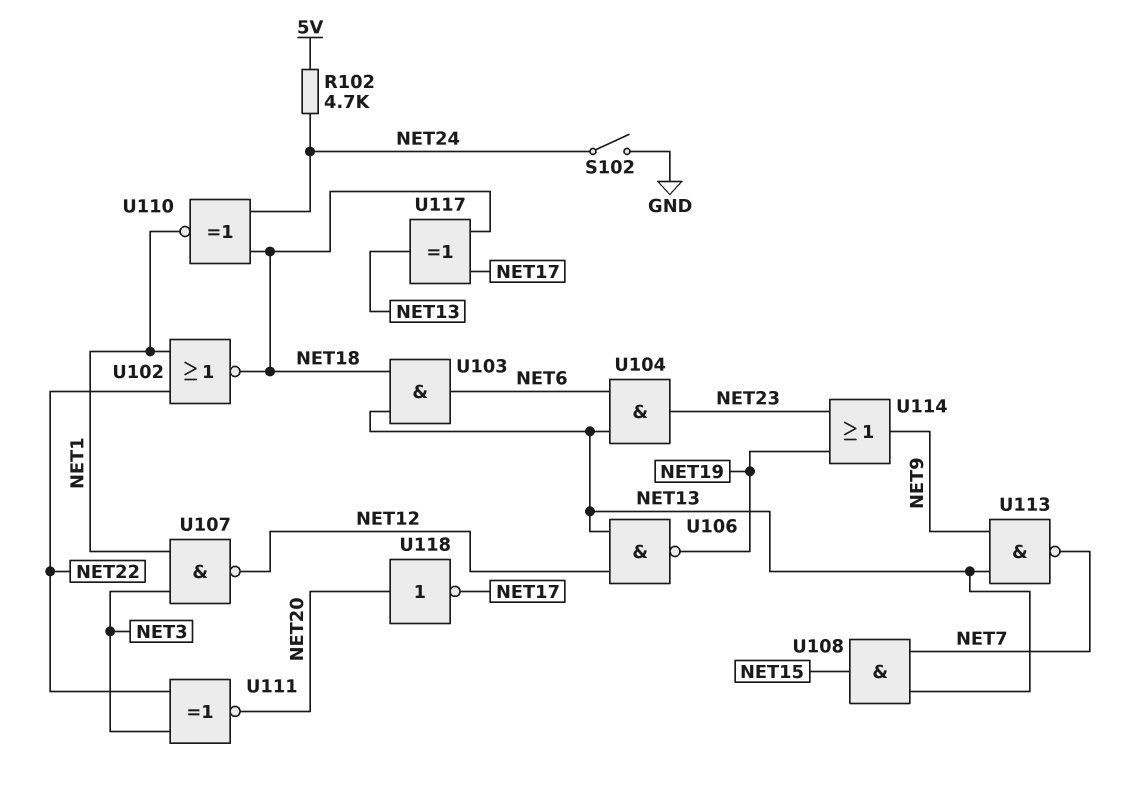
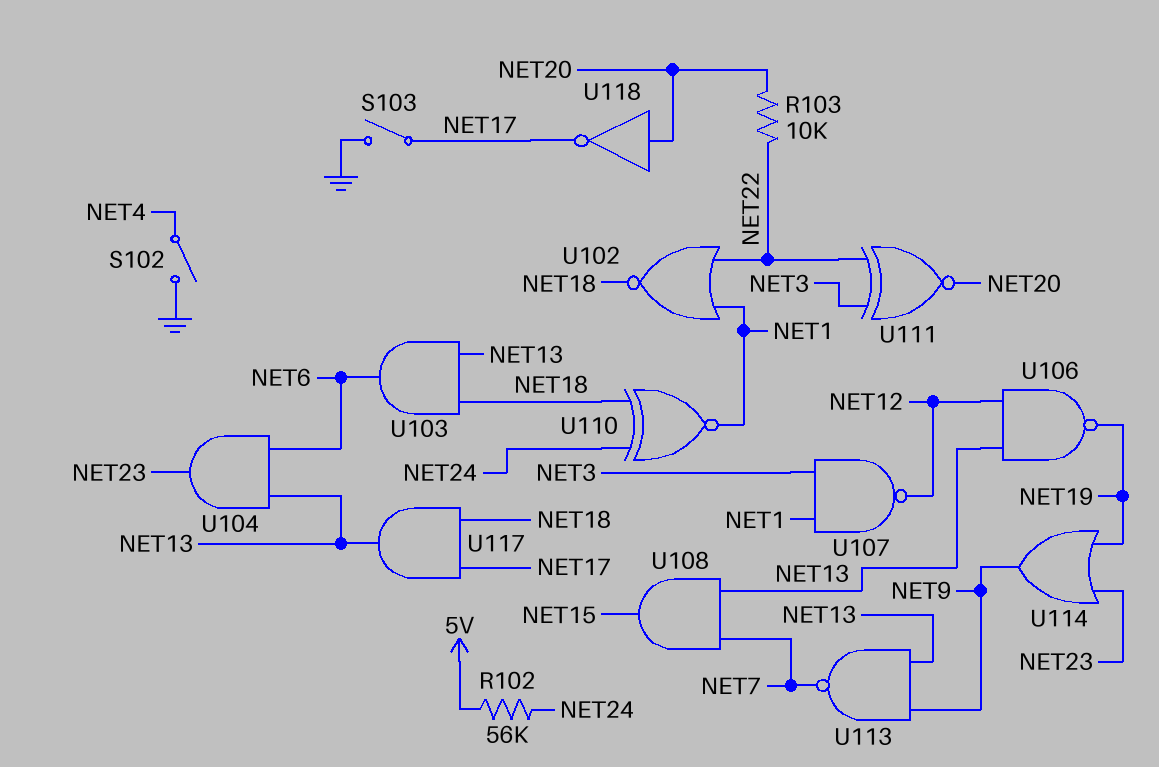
R102: 4.7k (5V, NET24) -> 56k (5V, NET24)
R103: none -> 10k (NET20, NET22)
S102: switch (GND, NET24) -> switch (GND, NET4)
S103: none -> switch (GND, NET17)
U117: XOR (in NET17, in NET18, out NET13) -> AND (in NET17, in NET18, out NET13)

